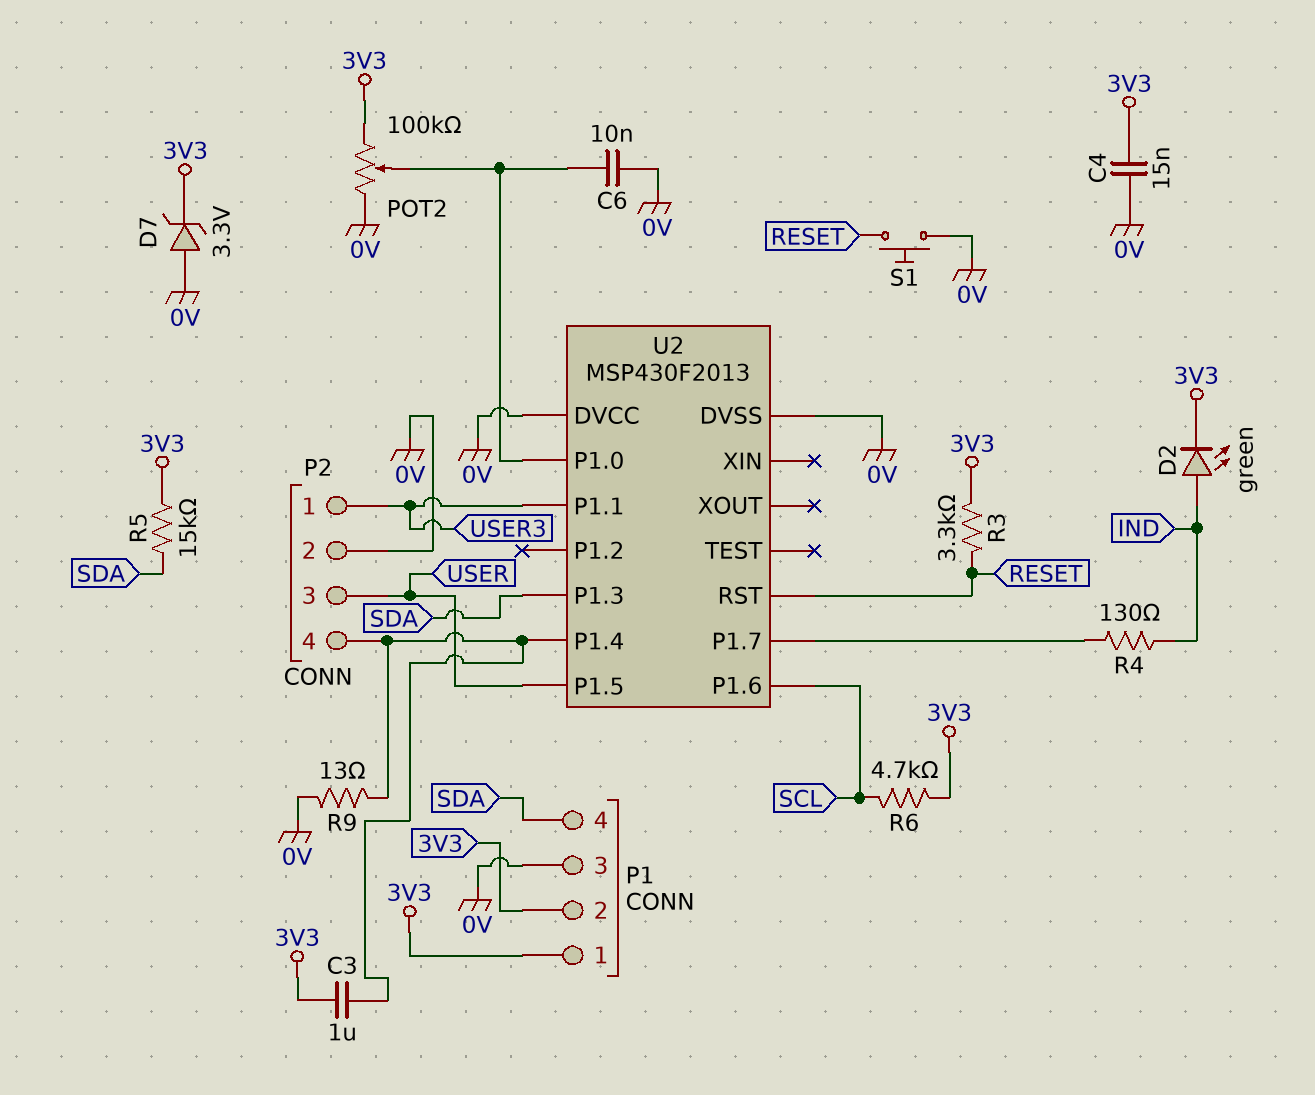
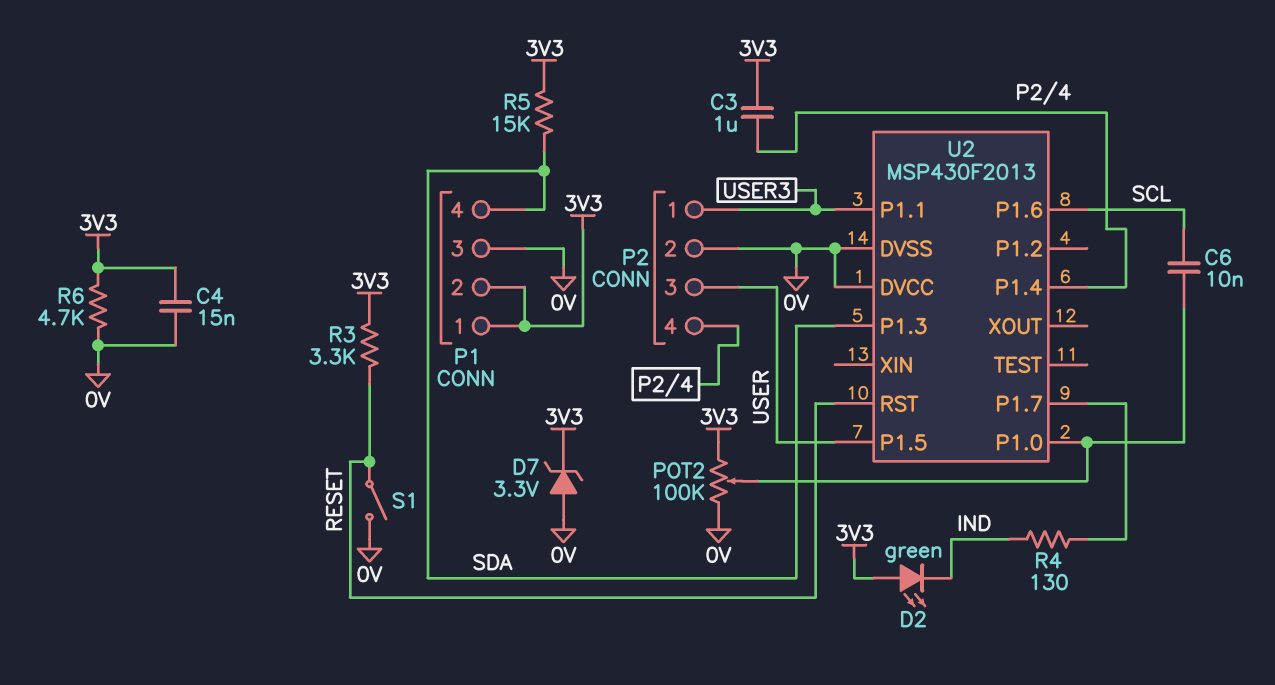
C6: 10nF (0V, U2/P1.0) -> 10nF (SCL, U2/P1.0)
D2: LED green (A IND, K 3V3) -> LED green (A 3V3, K IND)
R6: 4.7k (3V3, SCL) -> 4.7k (0V, 3V3)
R9: 13 (0V, P2/4) -> none
S1: button (0V, RESET) -> switch (0V, RESET)

